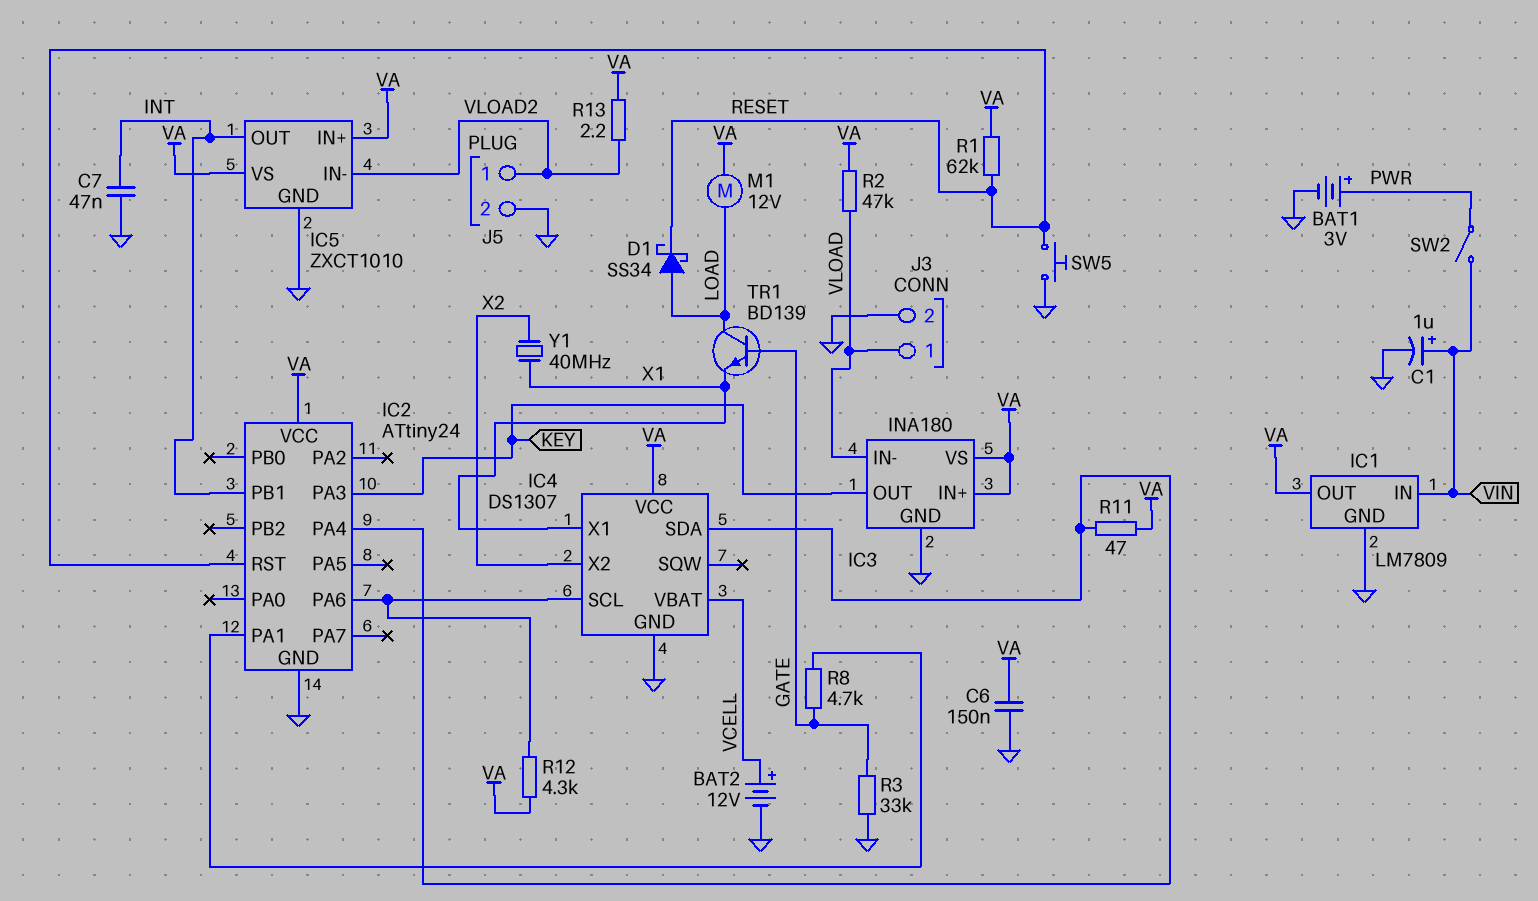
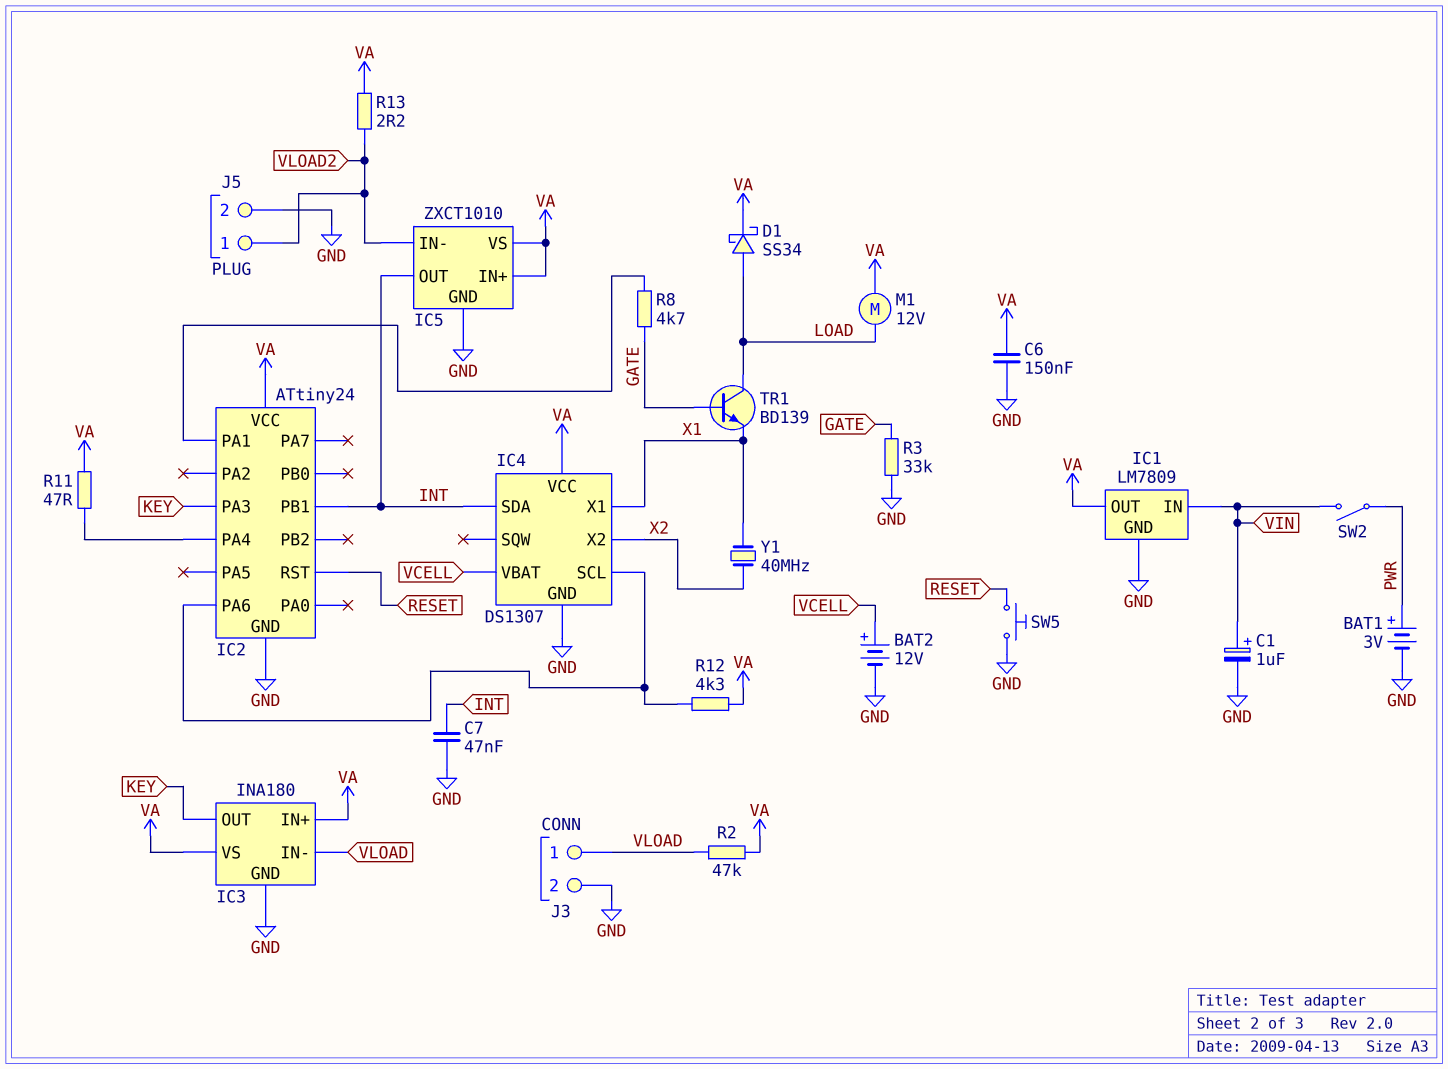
D1: schottky SS34 (A LOAD, K RESET) -> schottky SS34 (A LOAD, K VA)
IC4 pin SDA: IC2/PA4 -> INT
R1: 62k (RESET, VA) -> none

